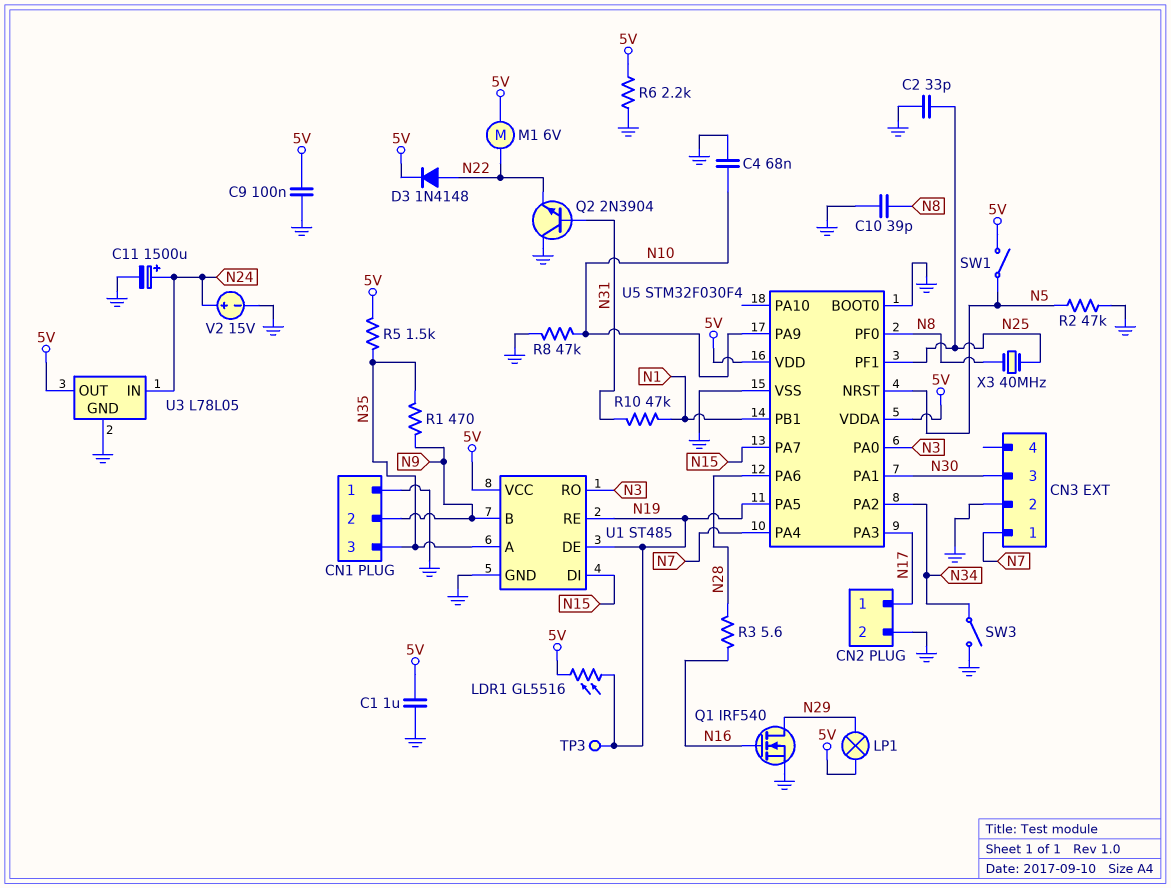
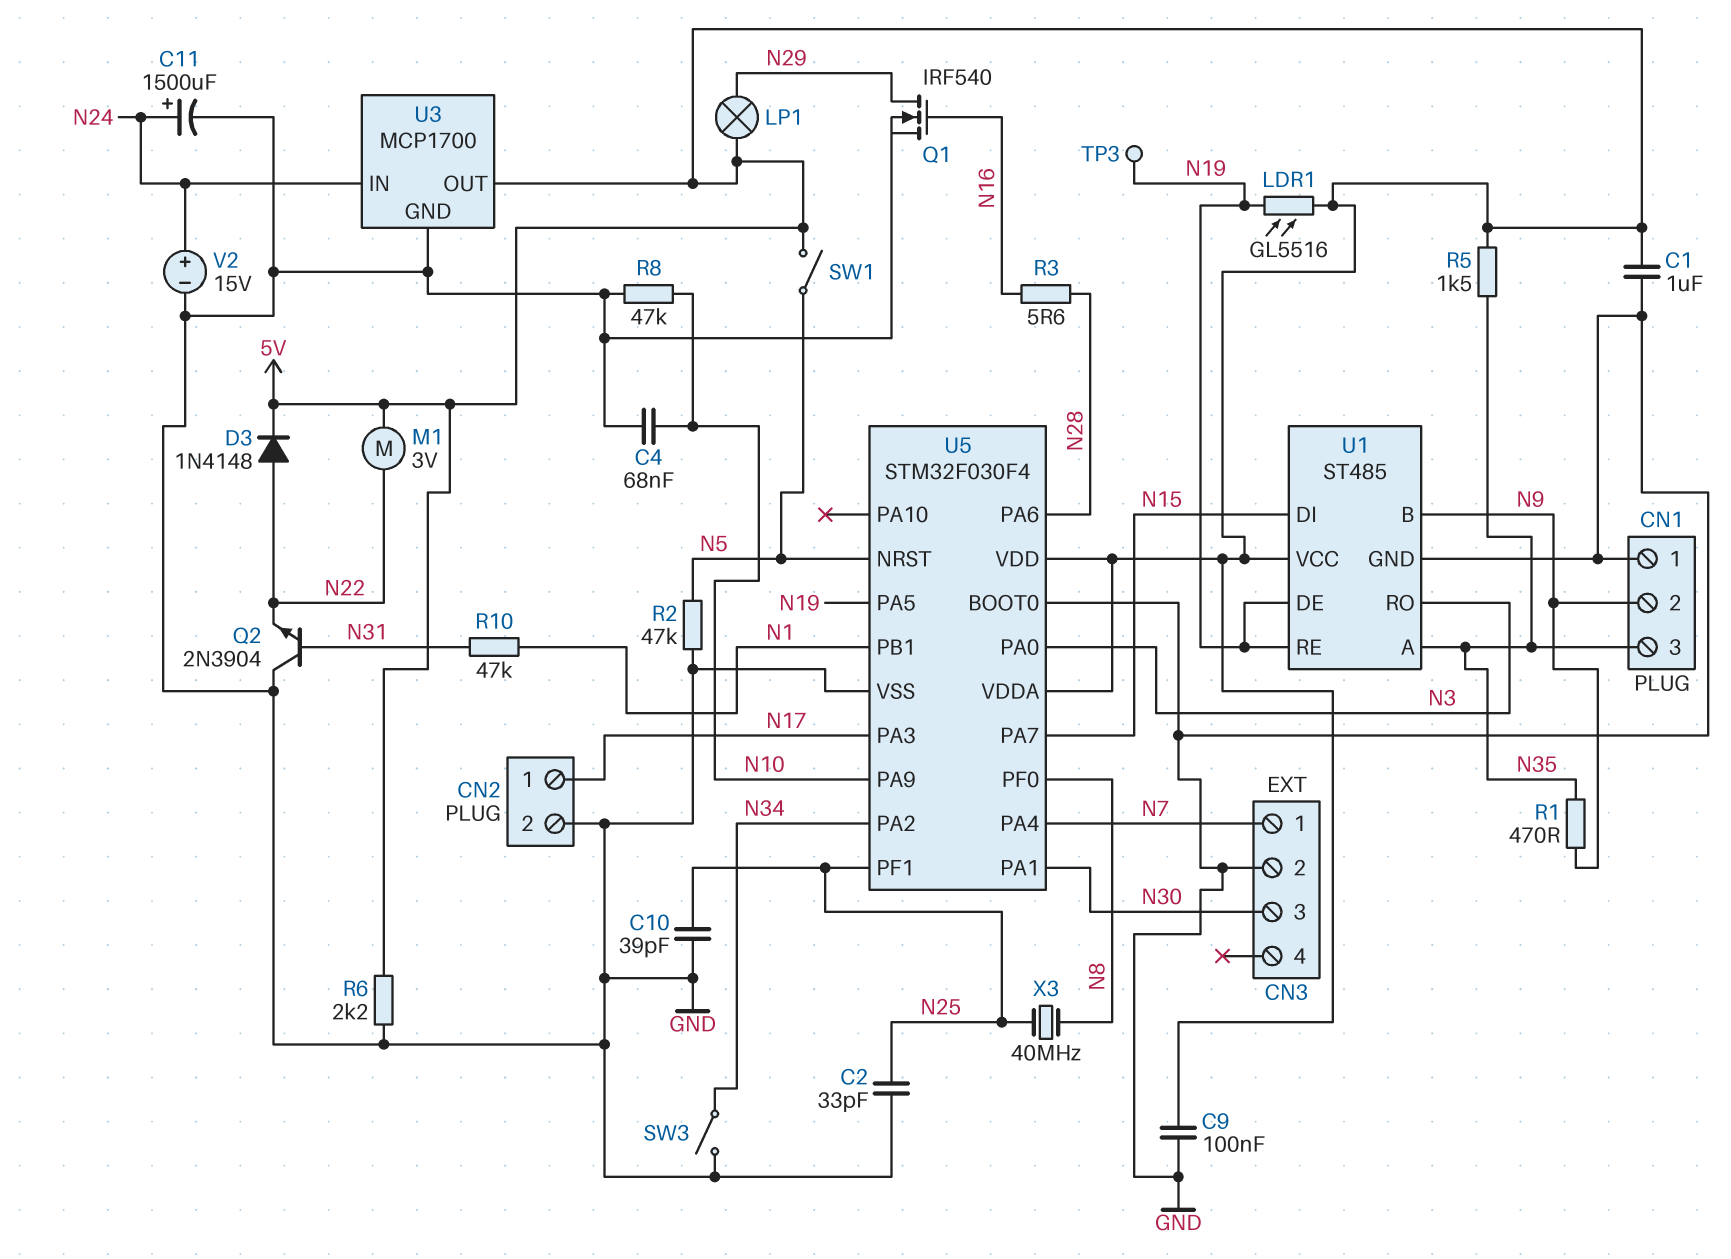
C10: 39pF (GND, N8) -> 39pF (GND, N25)
M1: motor 6V (5V, N22) -> motor 3V (5V, N22)
U3: L78L05 -> MCP1700

